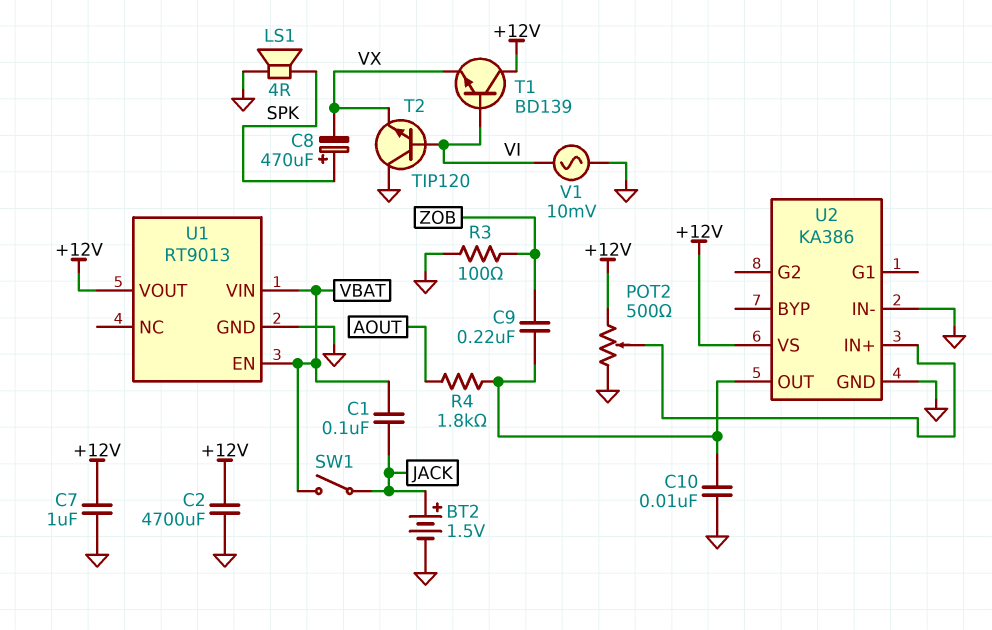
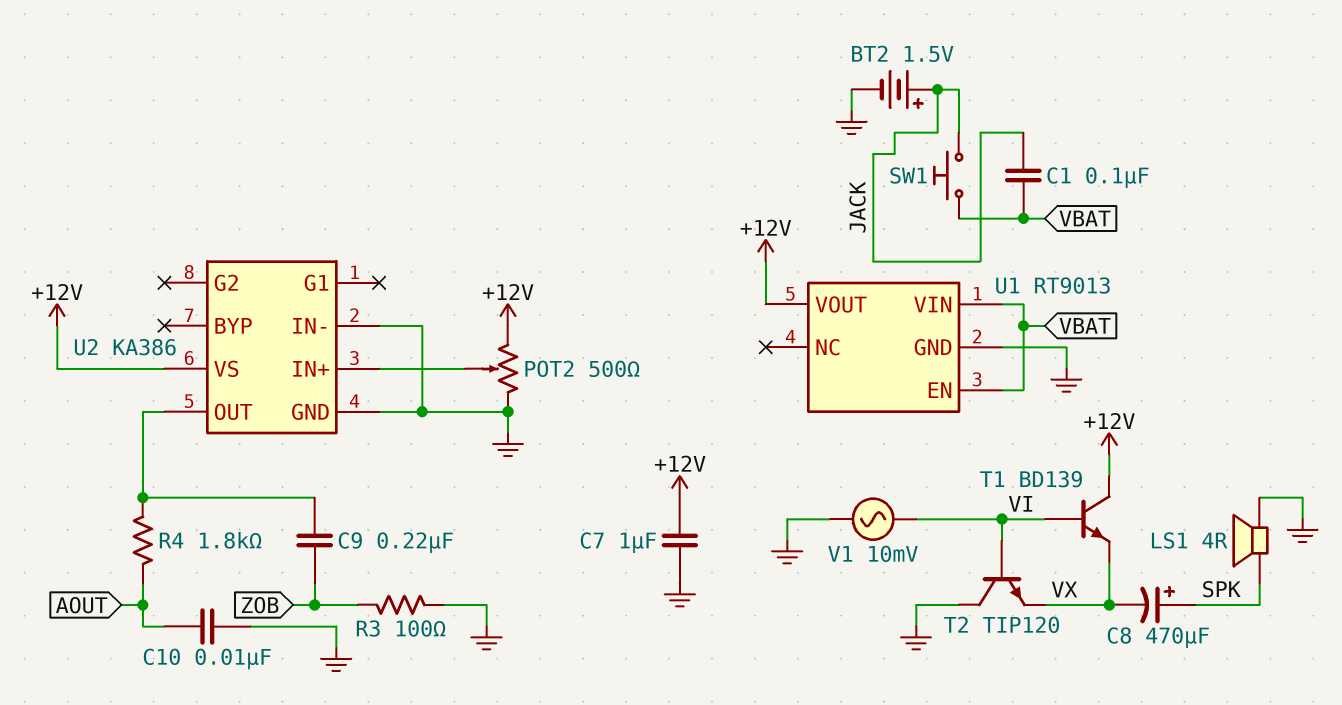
C2: 4700uF (+12V, GND) -> none
C10: 10nF (GND, U2/OUT) -> 10nF (AOUT, GND)
SW1: switch (JACK, VBAT) -> button (JACK, VBAT)

